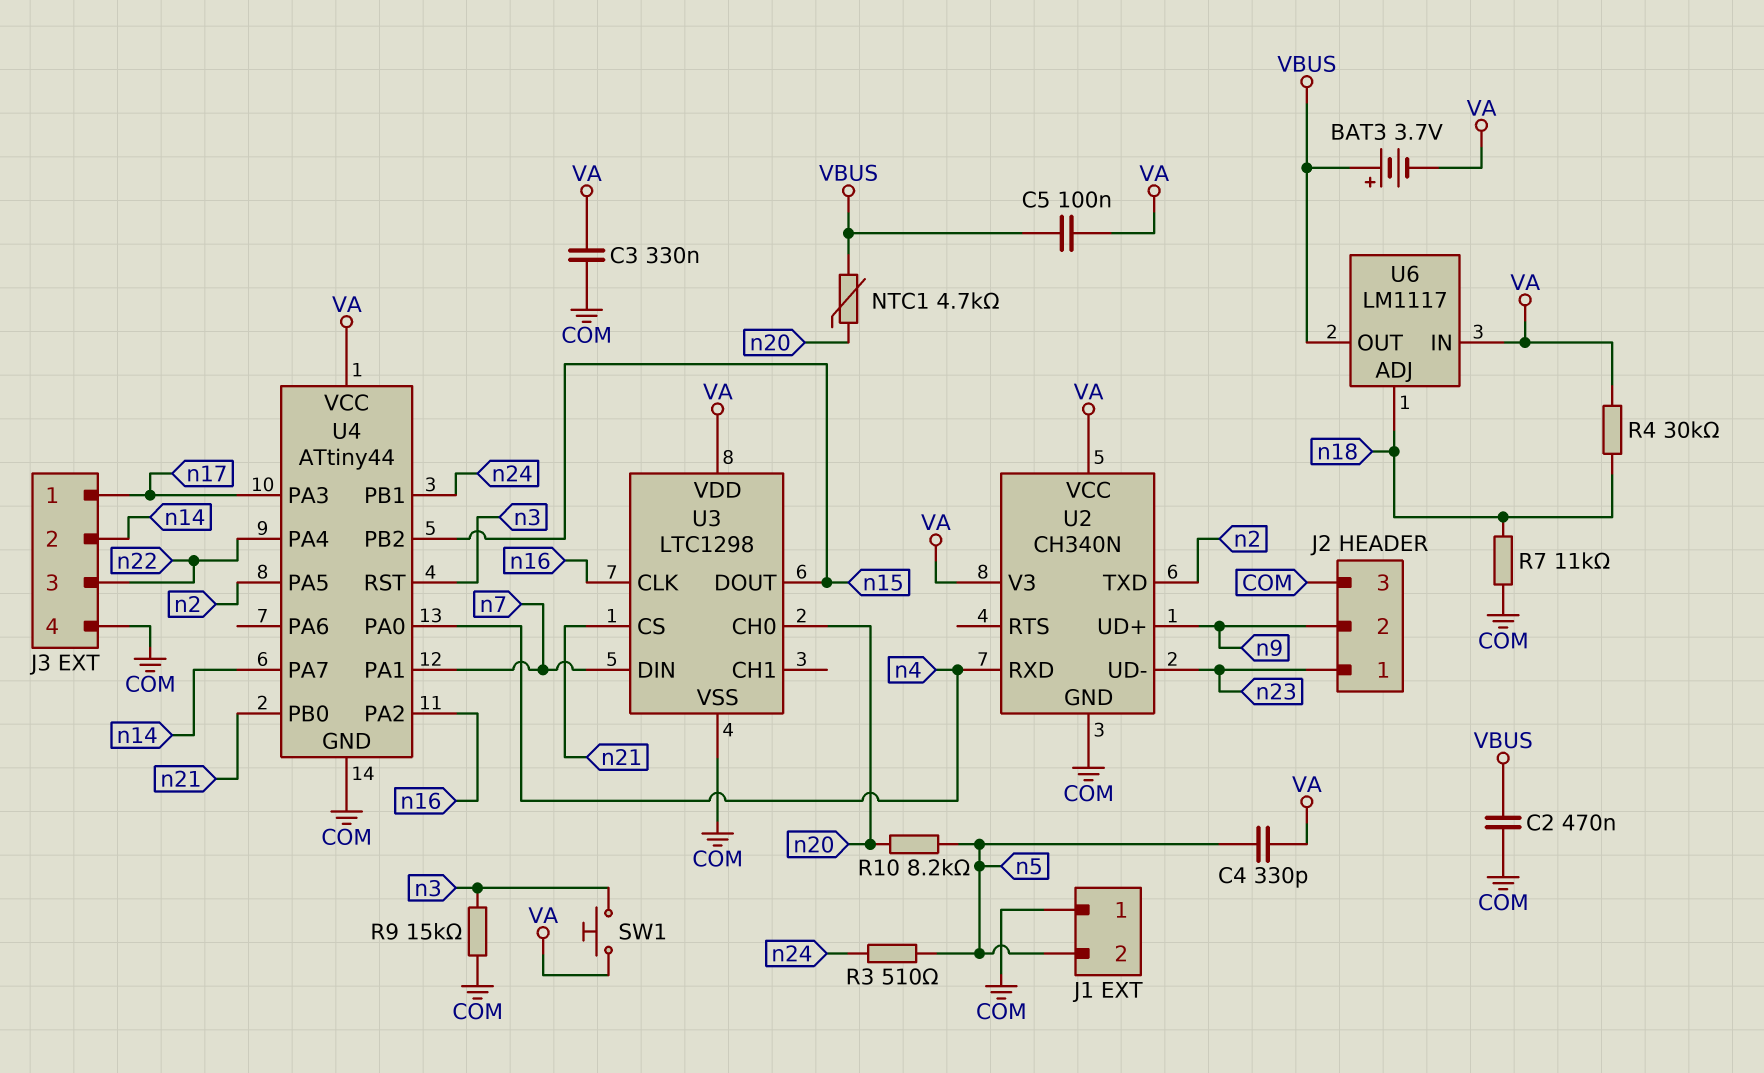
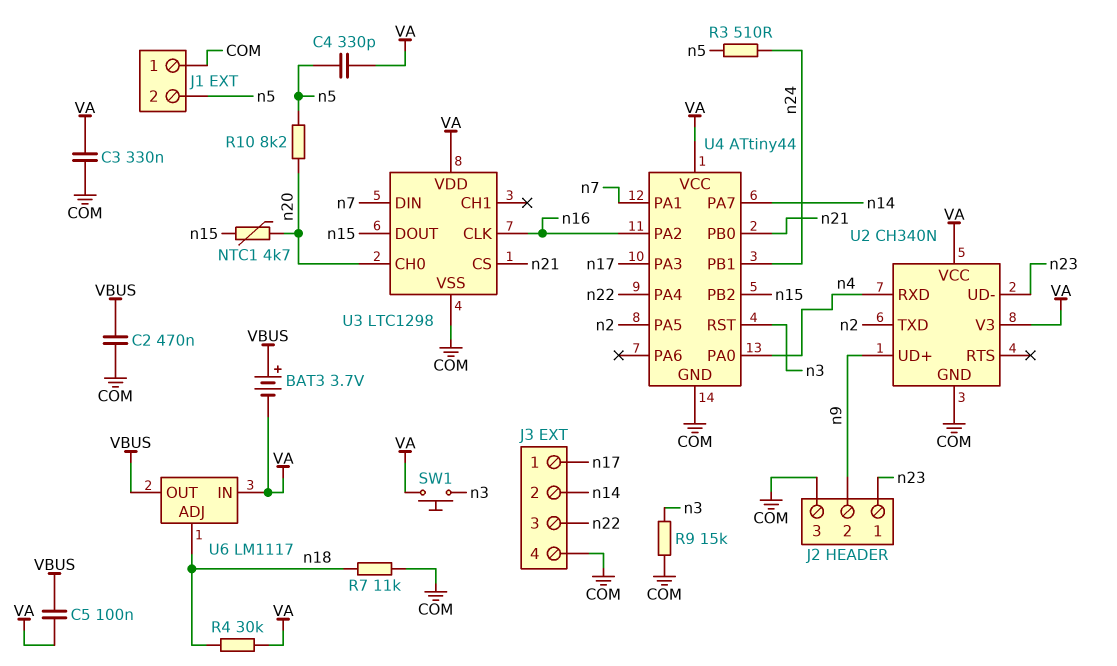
NTC1: 4.7k (VBUS, n20) -> 4.7k (n15, n20)

